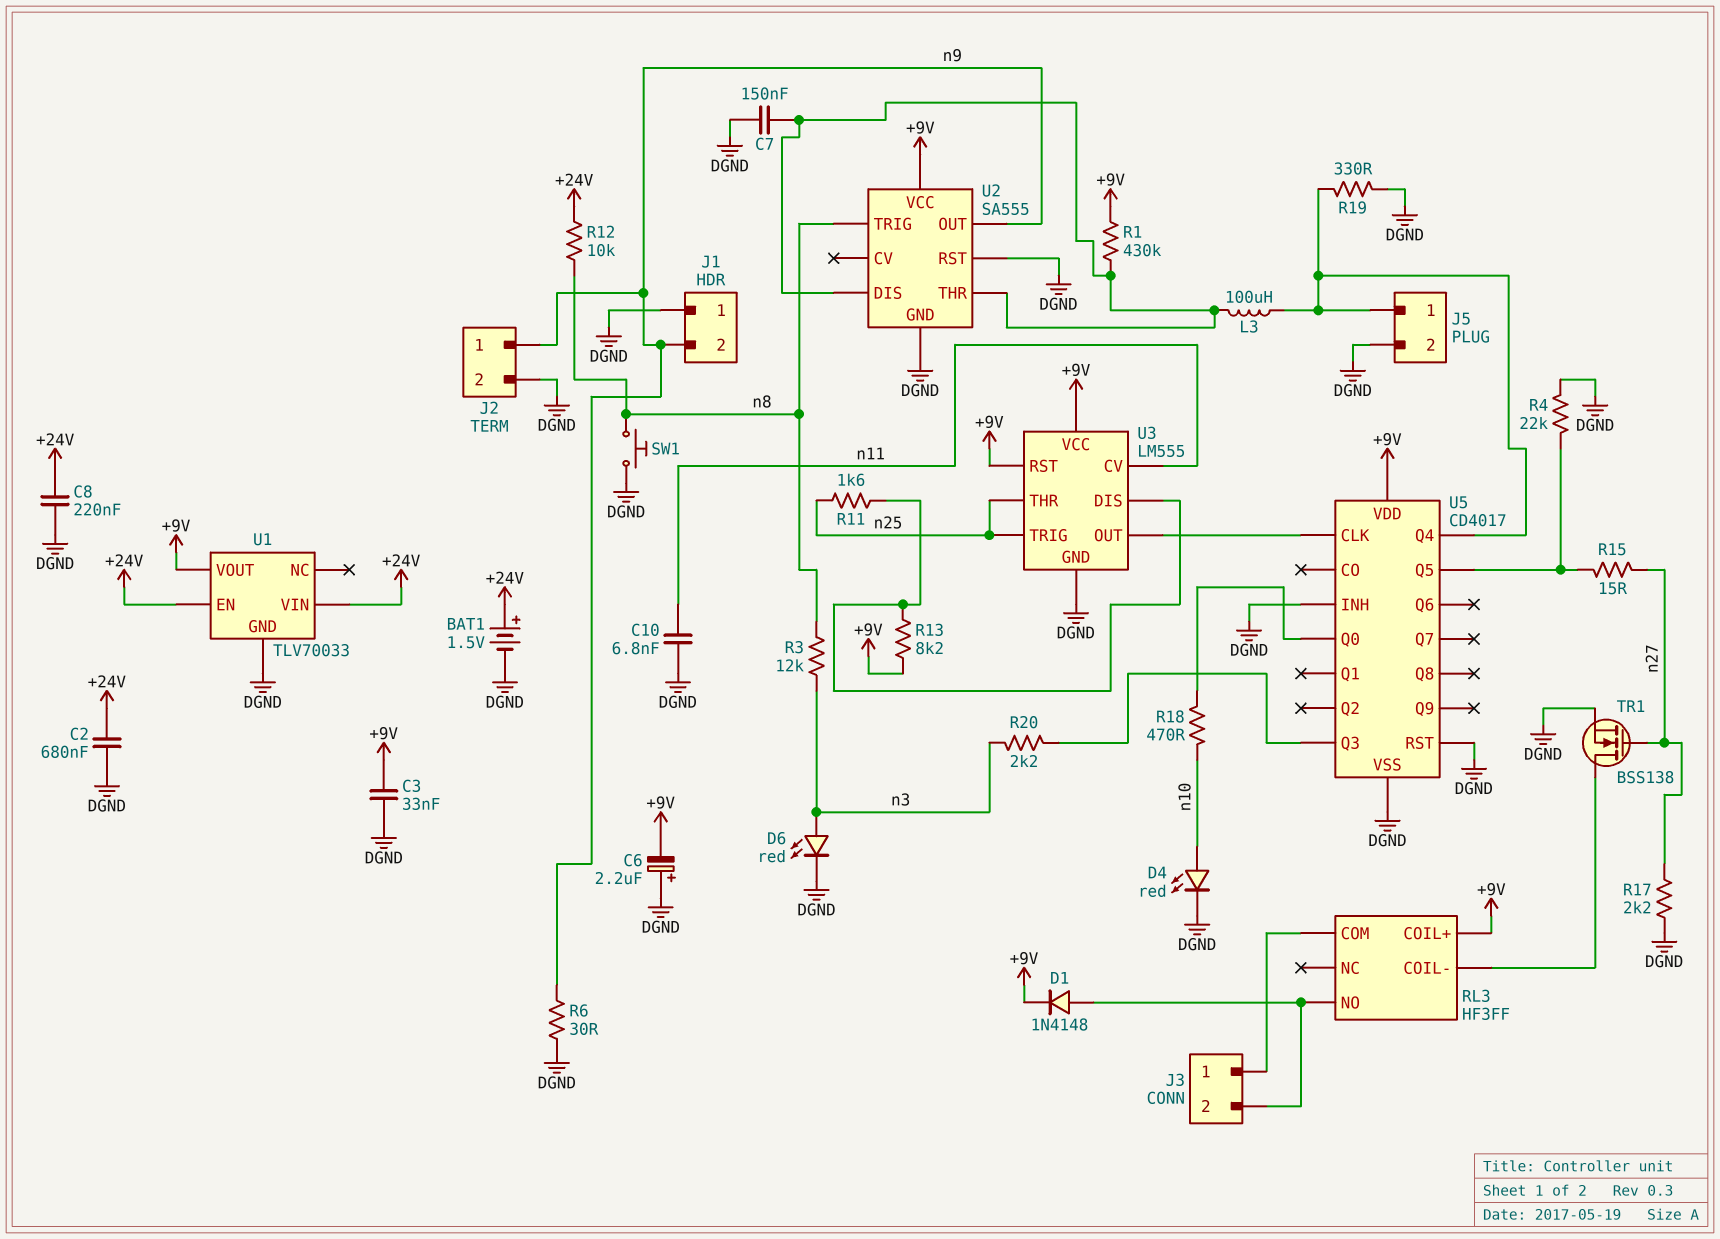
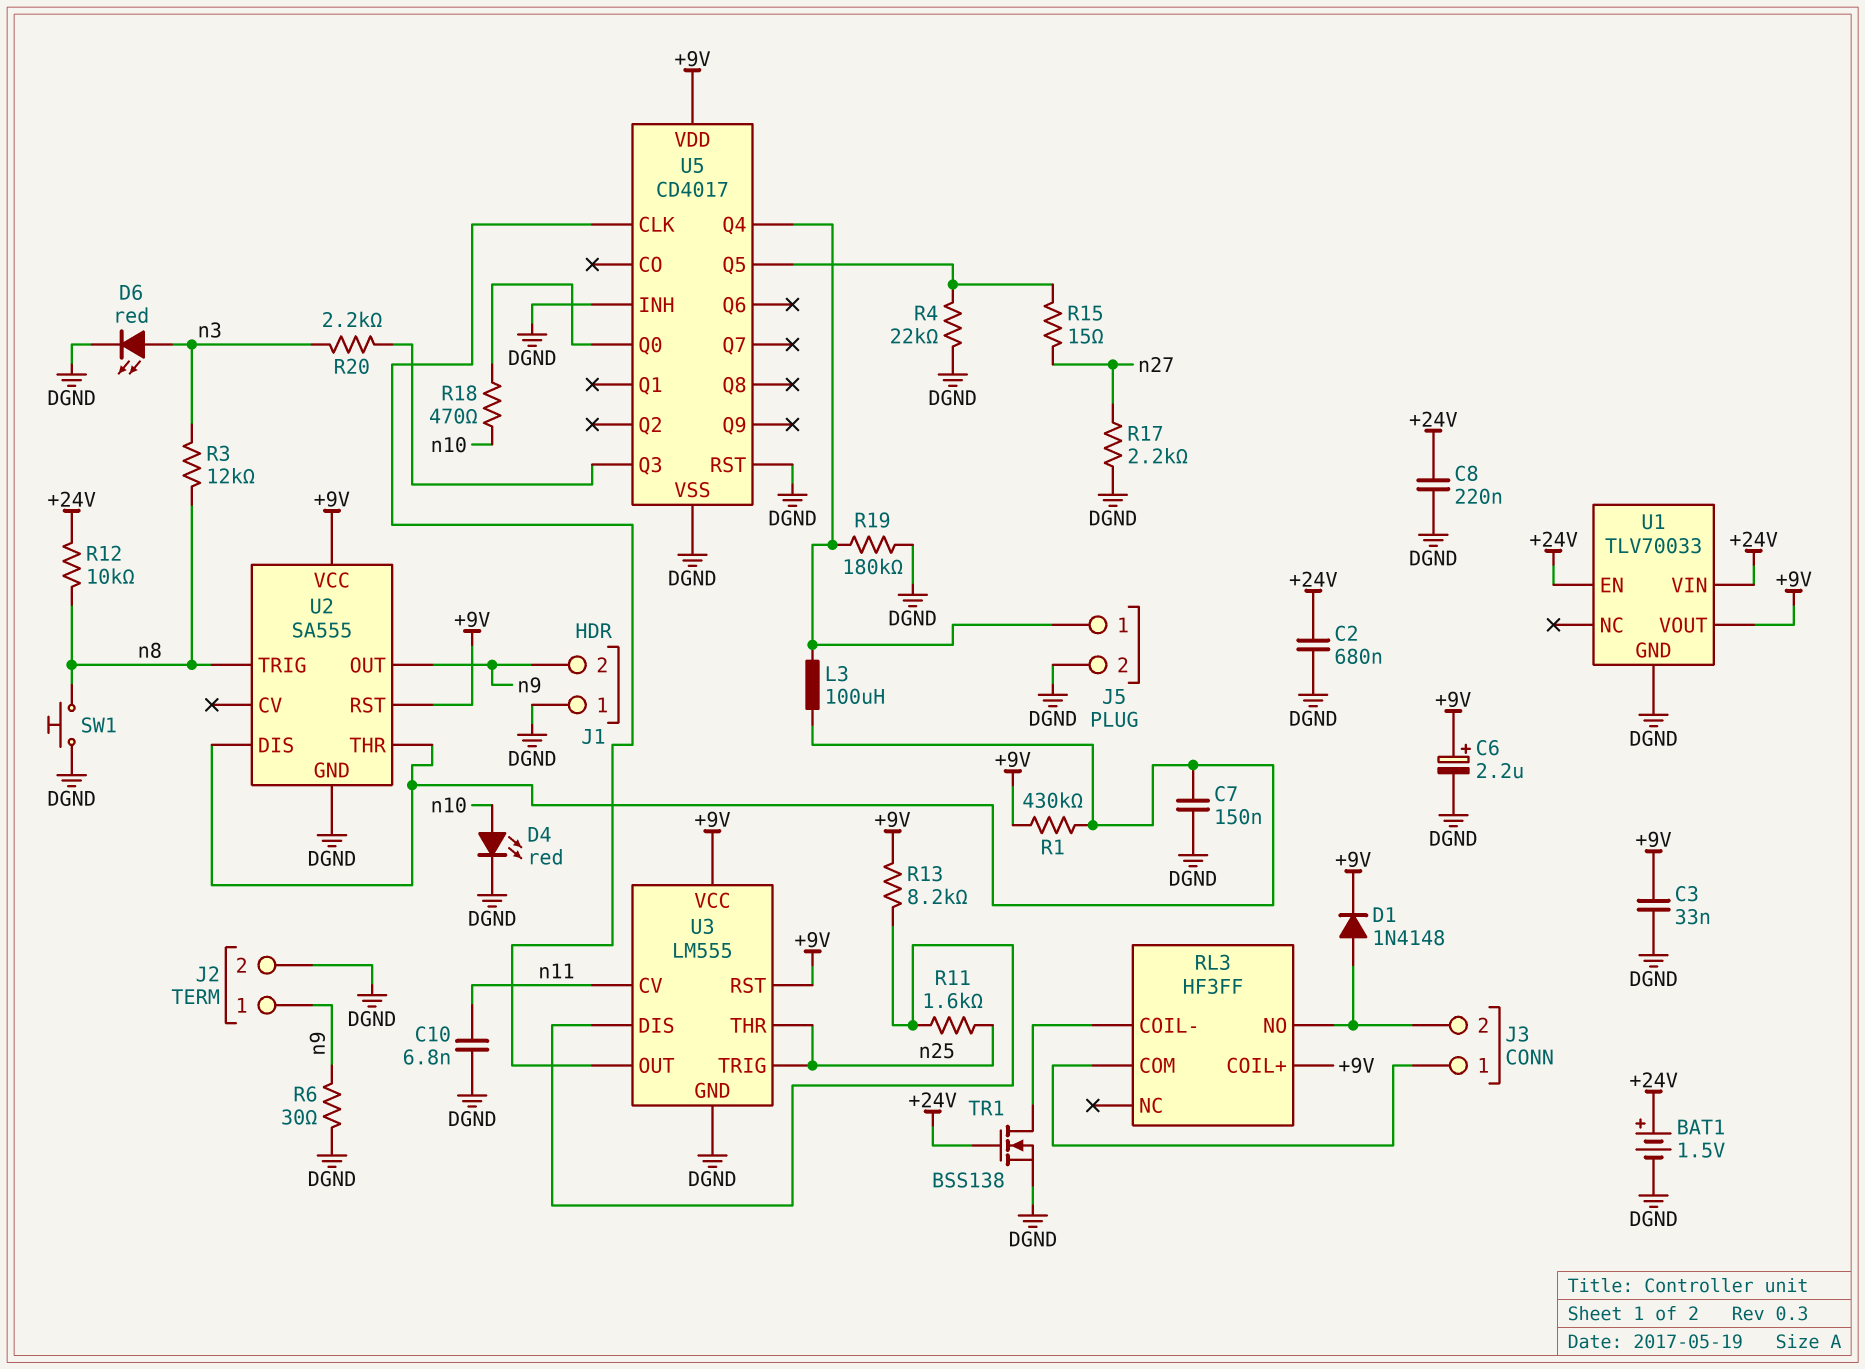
C6: 2.2uF (plus DGND, minus +9V) -> 2.2uF (plus +9V, minus DGND)
R19: 330 (DGND, J5/1) -> 180k (DGND, J5/1)
TR1: NMOS BSS138 (G n27, D RL3/COIL-, S DGND) -> NMOS BSS138 (G +24V, D RL3/COIL-, S DGND)
U2 pin RST: DGND -> +9V

